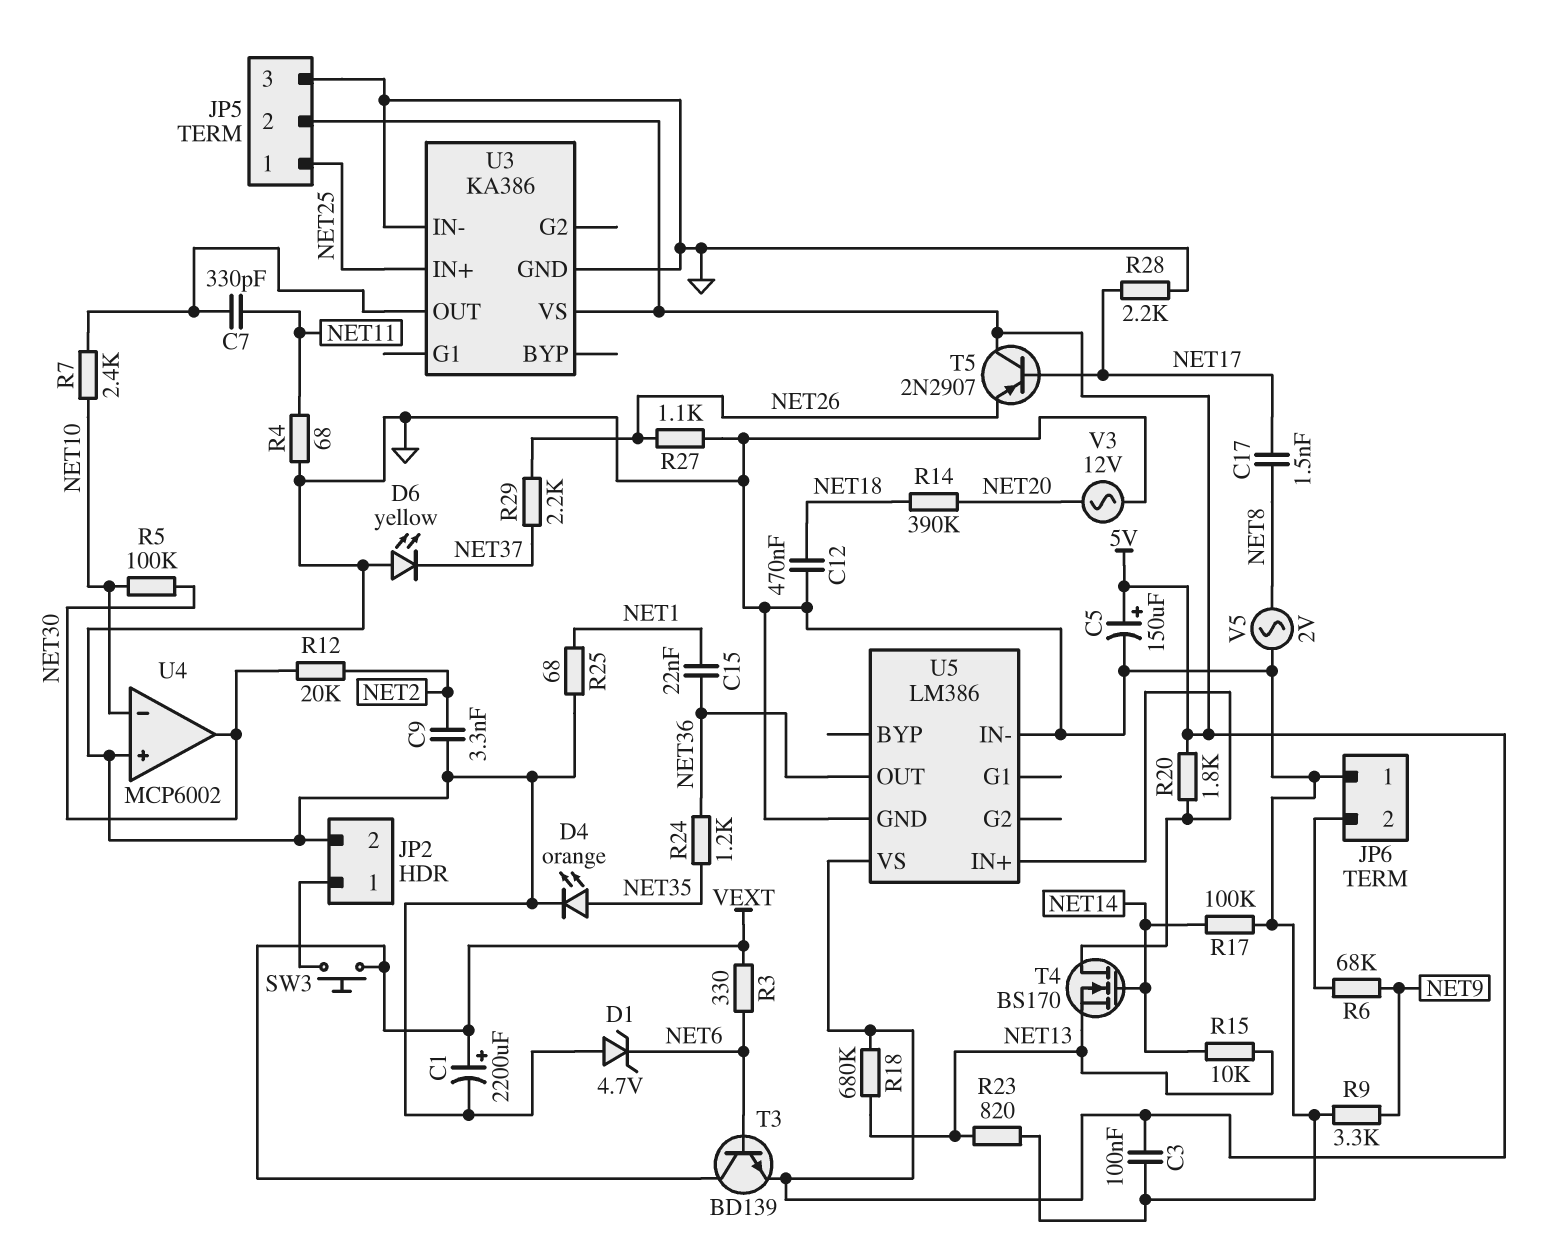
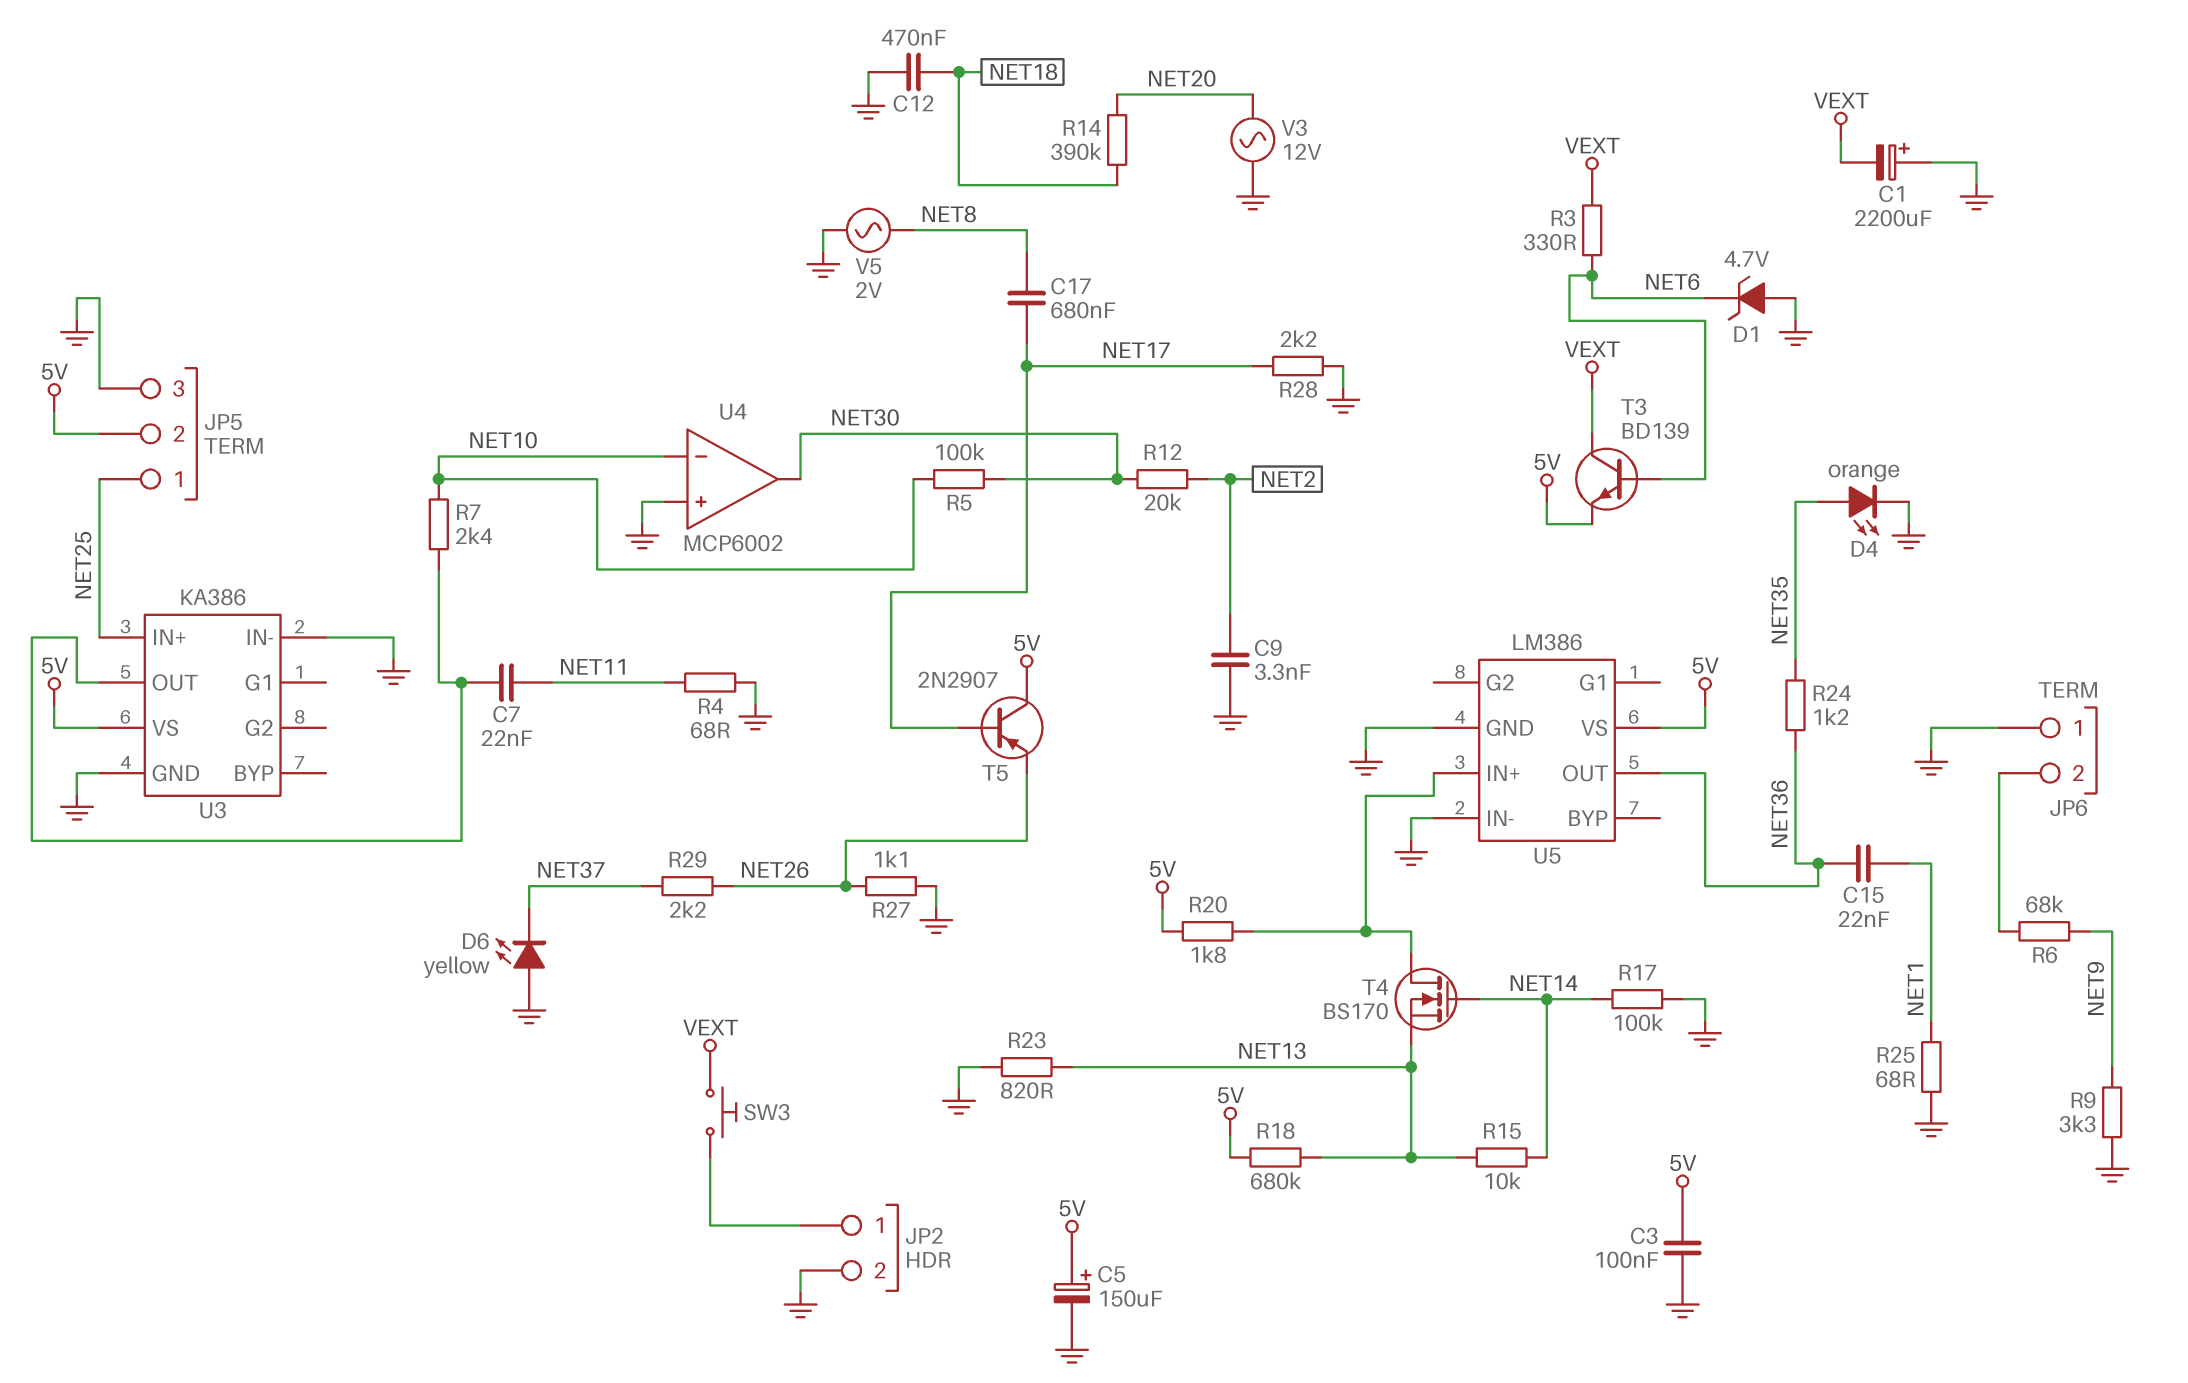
C1: 2200uF (plus VEXT, minus GND) -> 2200uF (plus GND, minus VEXT)
C7: 330pF (NET11, U3/OUT) -> 22nF (NET11, U3/OUT)
C17: 1.5nF (NET8, NET17) -> 680nF (NET8, NET17)

